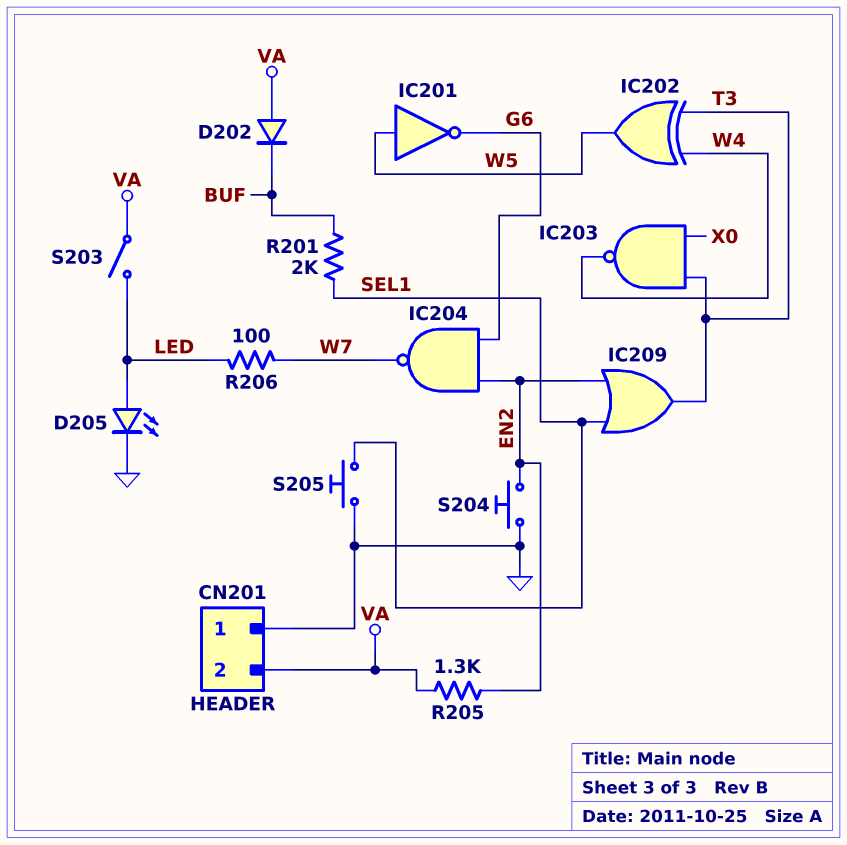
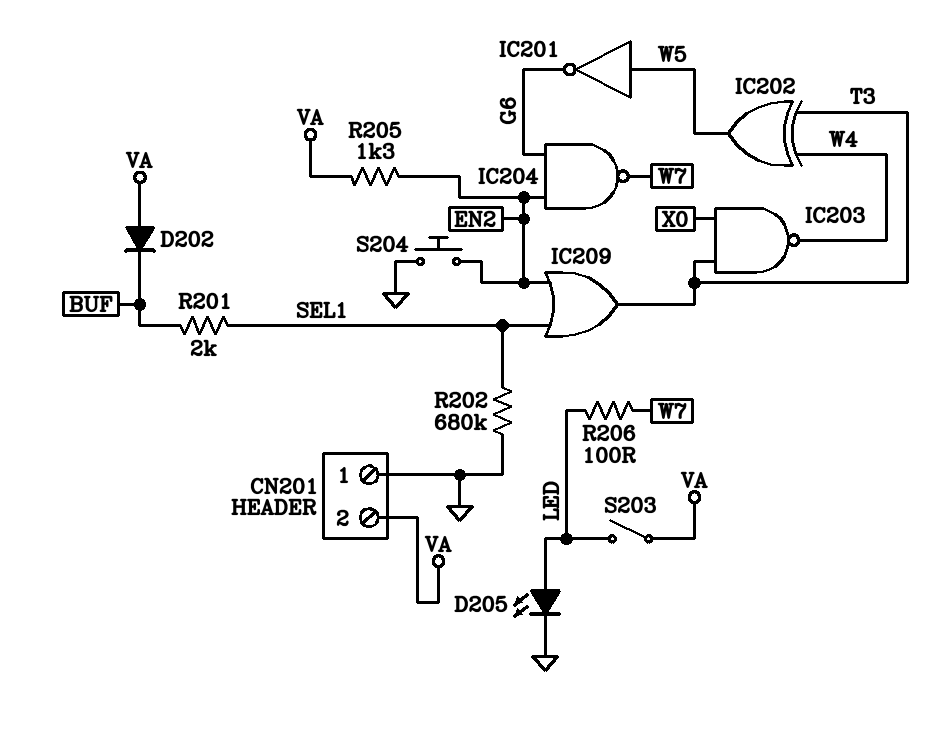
R202: none -> 680k (GND, SEL1)
S205: button (GND, SEL1) -> none

